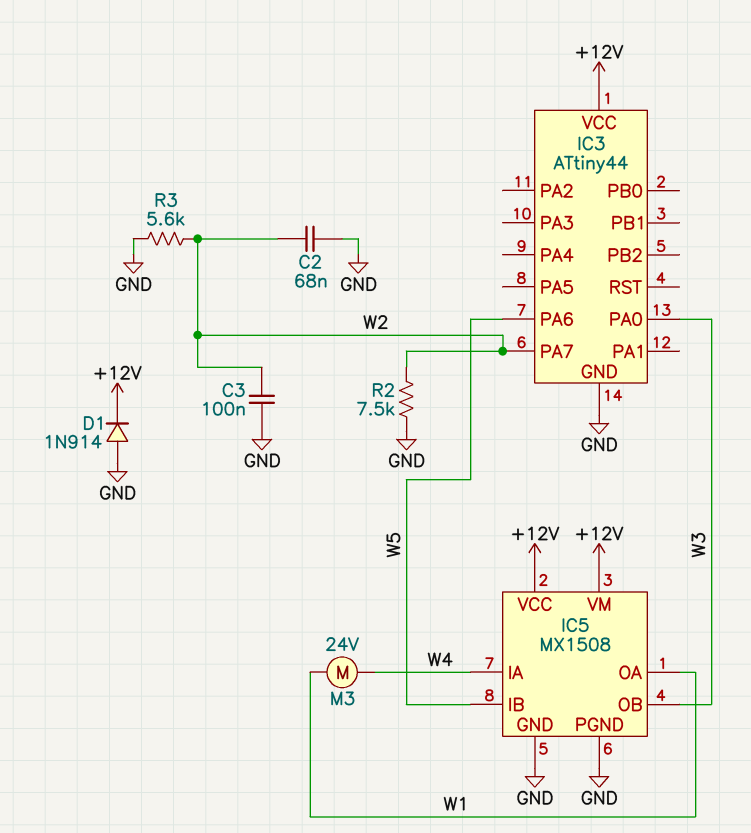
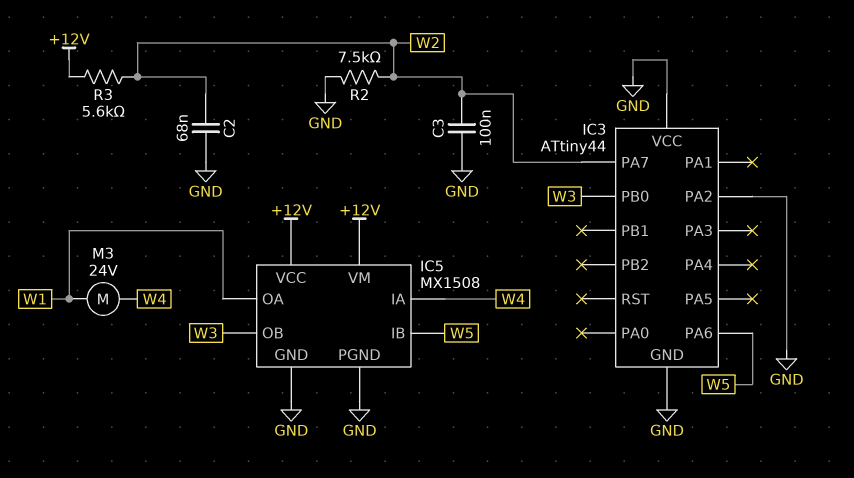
D1: diode 1N914 (A GND, K +12V) -> none
IC3 pin PA0: W3 -> none
IC3 pin PA2: none -> GND
IC3 pin PB0: none -> W3
IC3 pin VCC: +12V -> GND
R3: 5.6k (GND, W2) -> 5.6k (+12V, W2)

